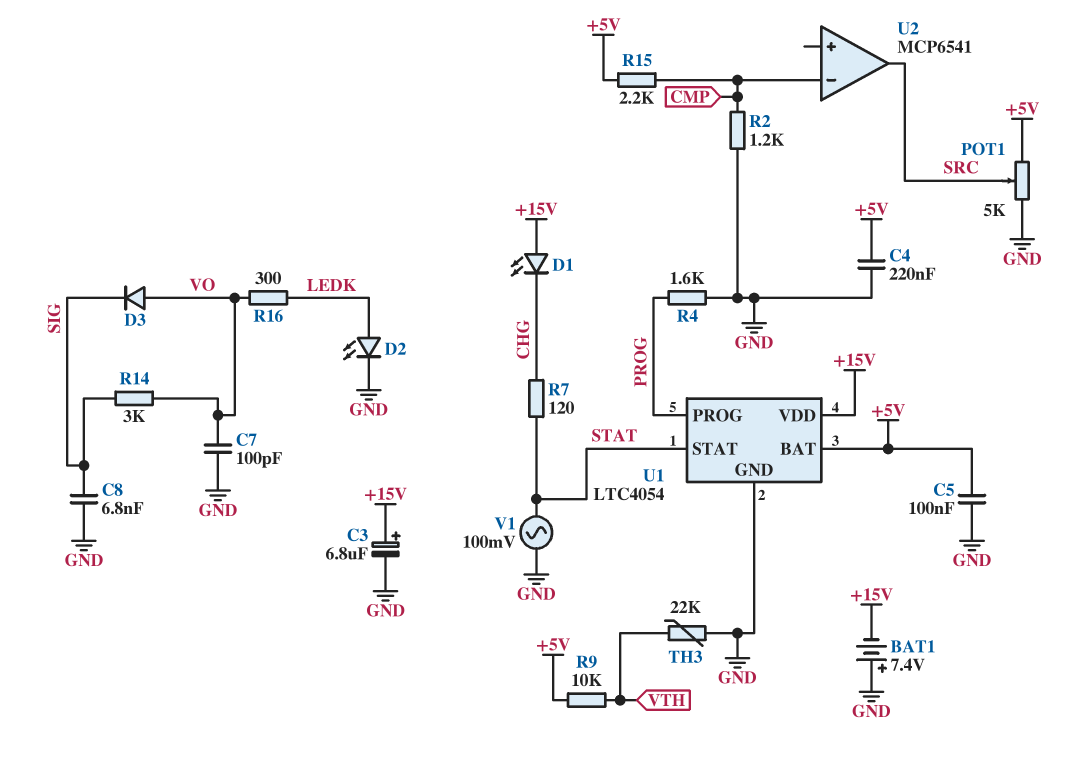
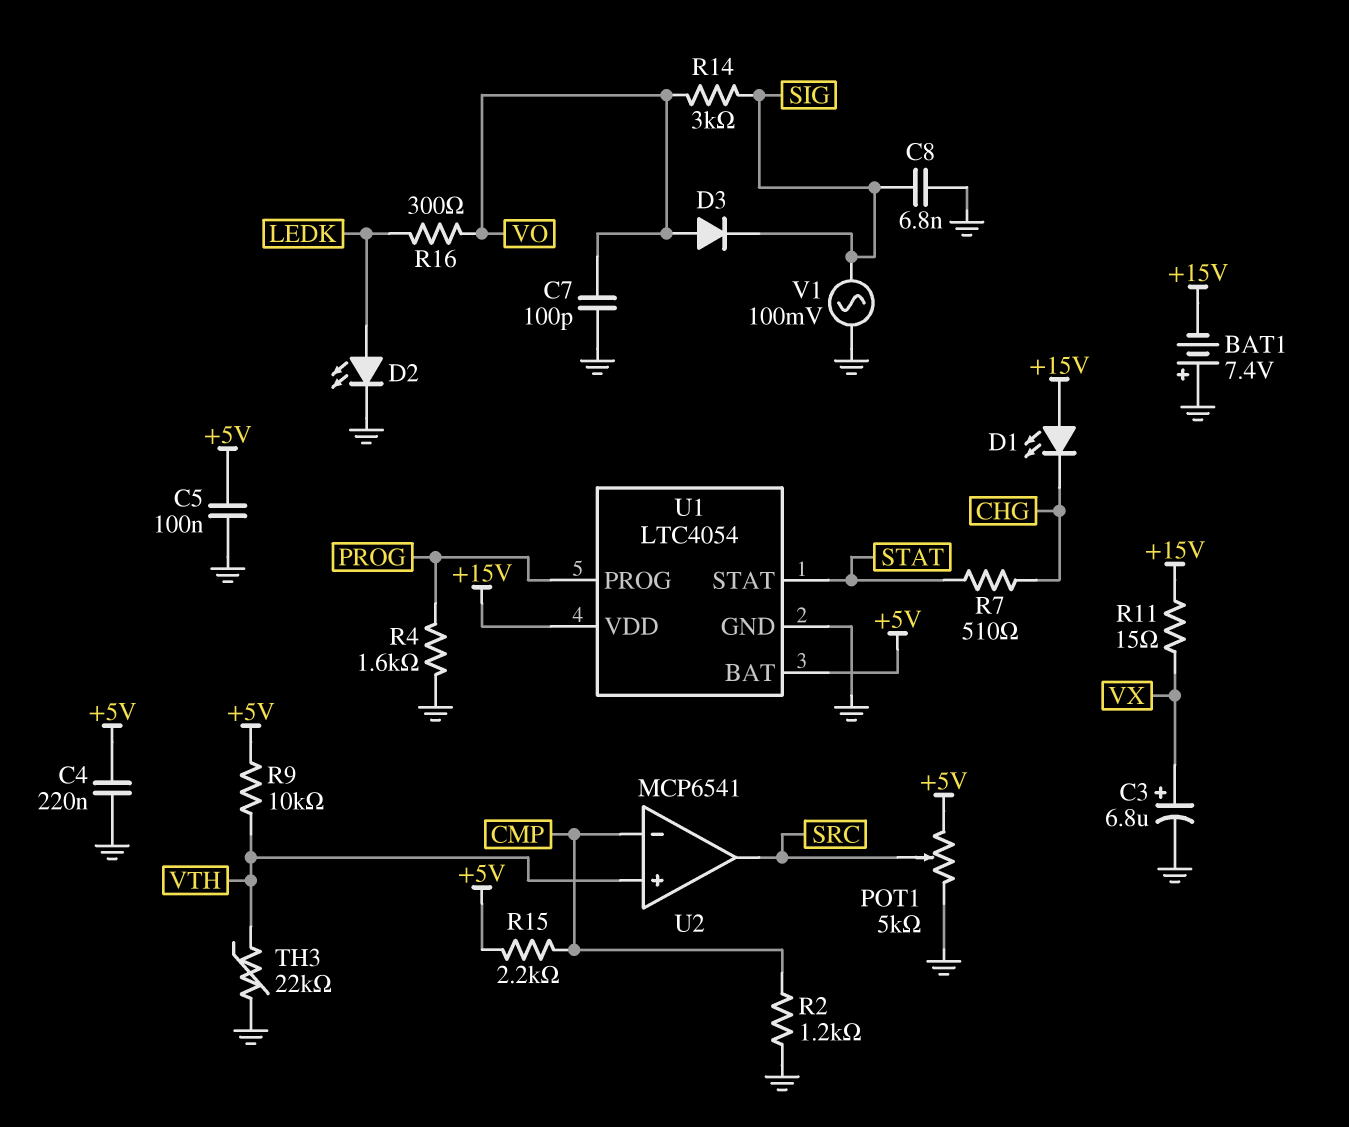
C3: 6.8uF (plus +15V, minus GND) -> 6.8uF (plus VX, minus GND)
R7: 120 (CHG, STAT) -> 510 (CHG, STAT)
R11: none -> 15 (+15V, VX)
U2 pin in+: none -> VTH
V1: AC 100mV (GND, STAT) -> AC 100mV (GND, SIG)

